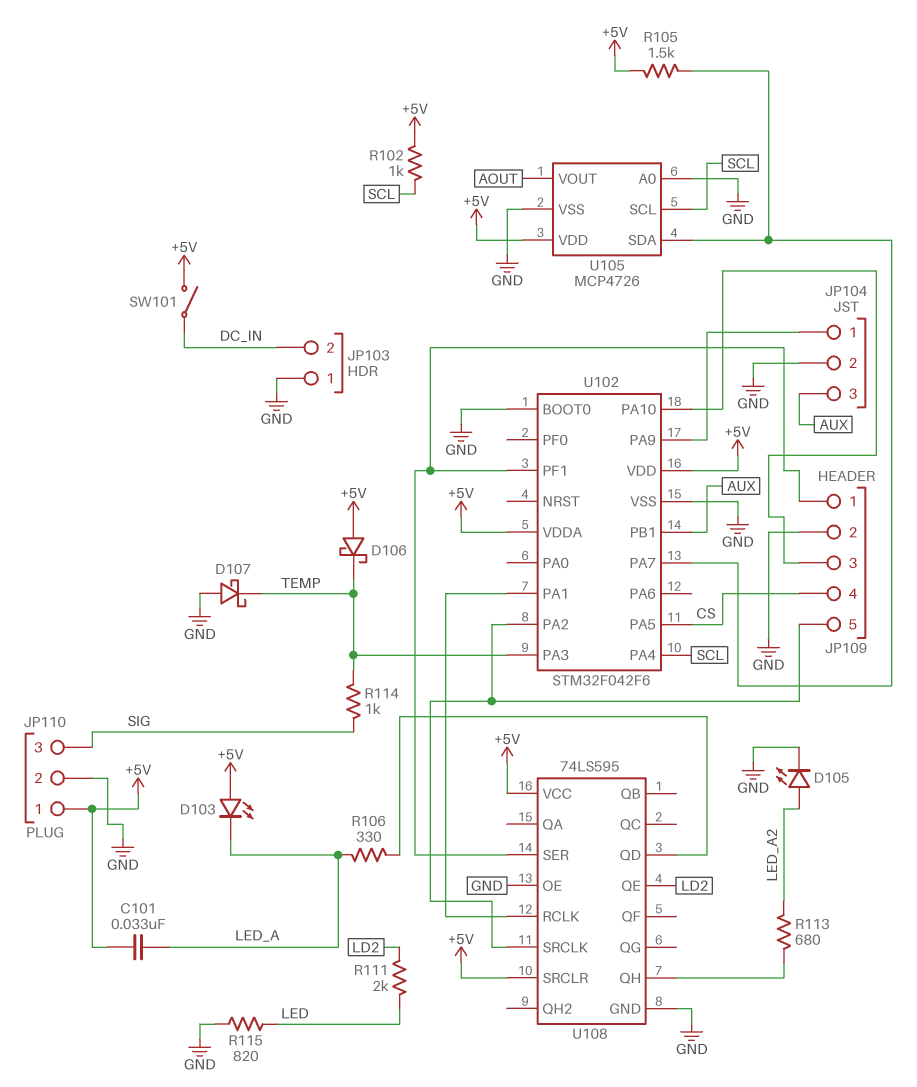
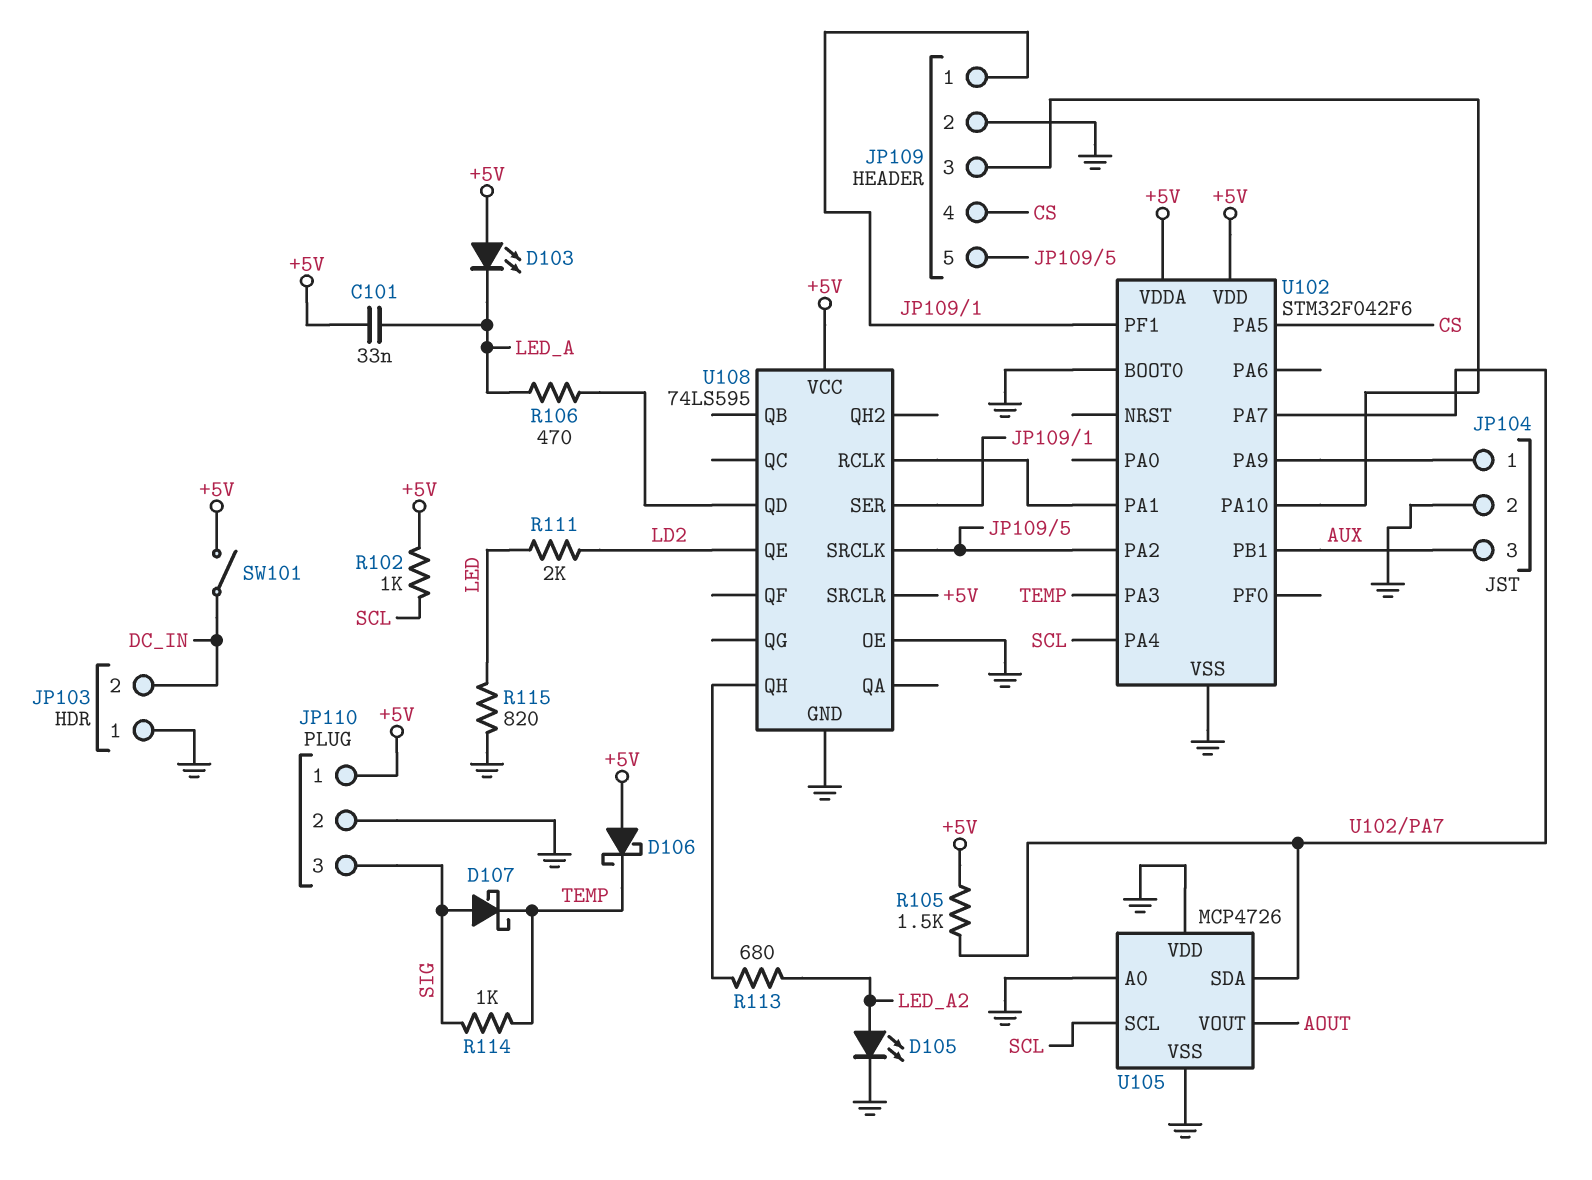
D107: schottky (A GND, K TEMP) -> schottky (A SIG, K TEMP)
R106: 330 (LED_A, U108/QD) -> 470 (LED_A, U108/QD)
U105 pin VDD: +5V -> GND

